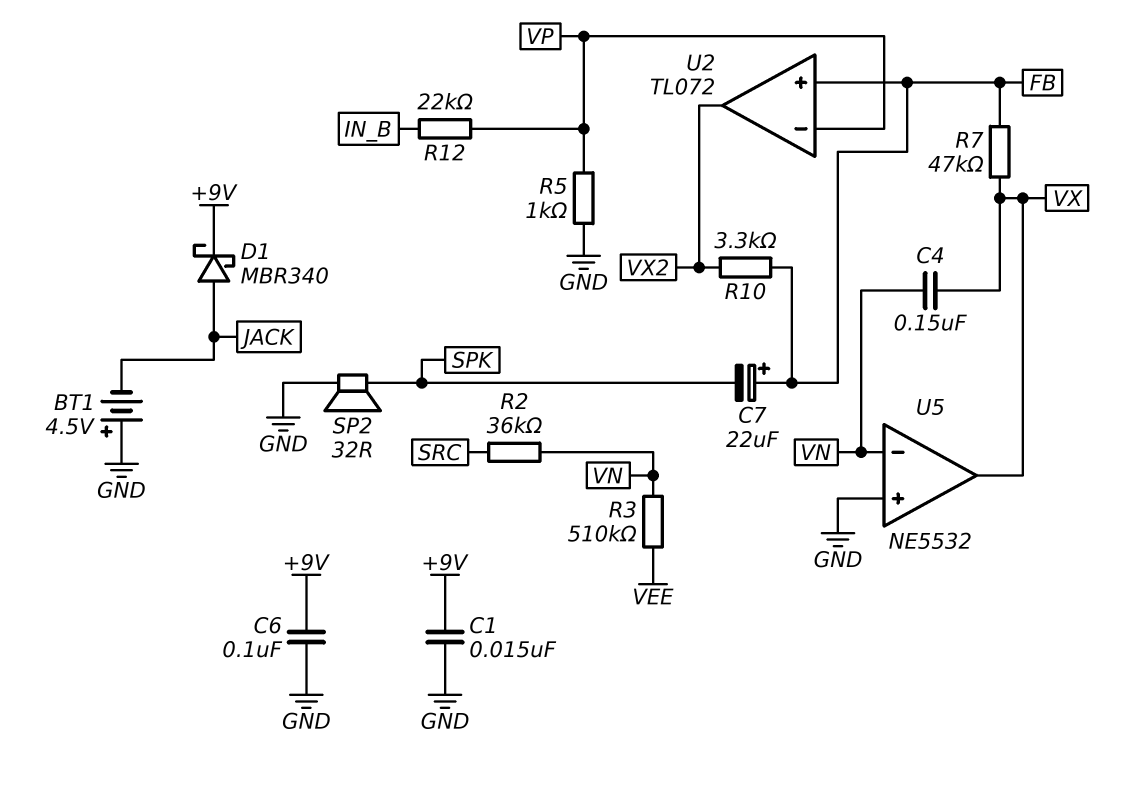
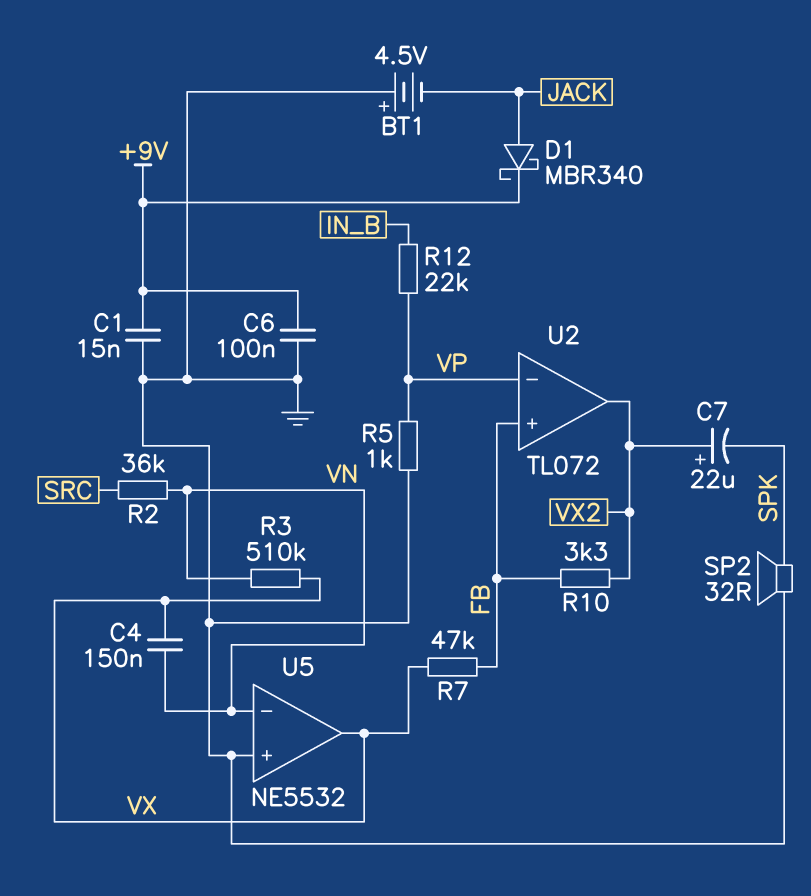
C7: 22uF (plus FB, minus SPK) -> 22uF (plus VX2, minus SPK)
R3: 510k (VEE, VN) -> 510k (VN, VX)

